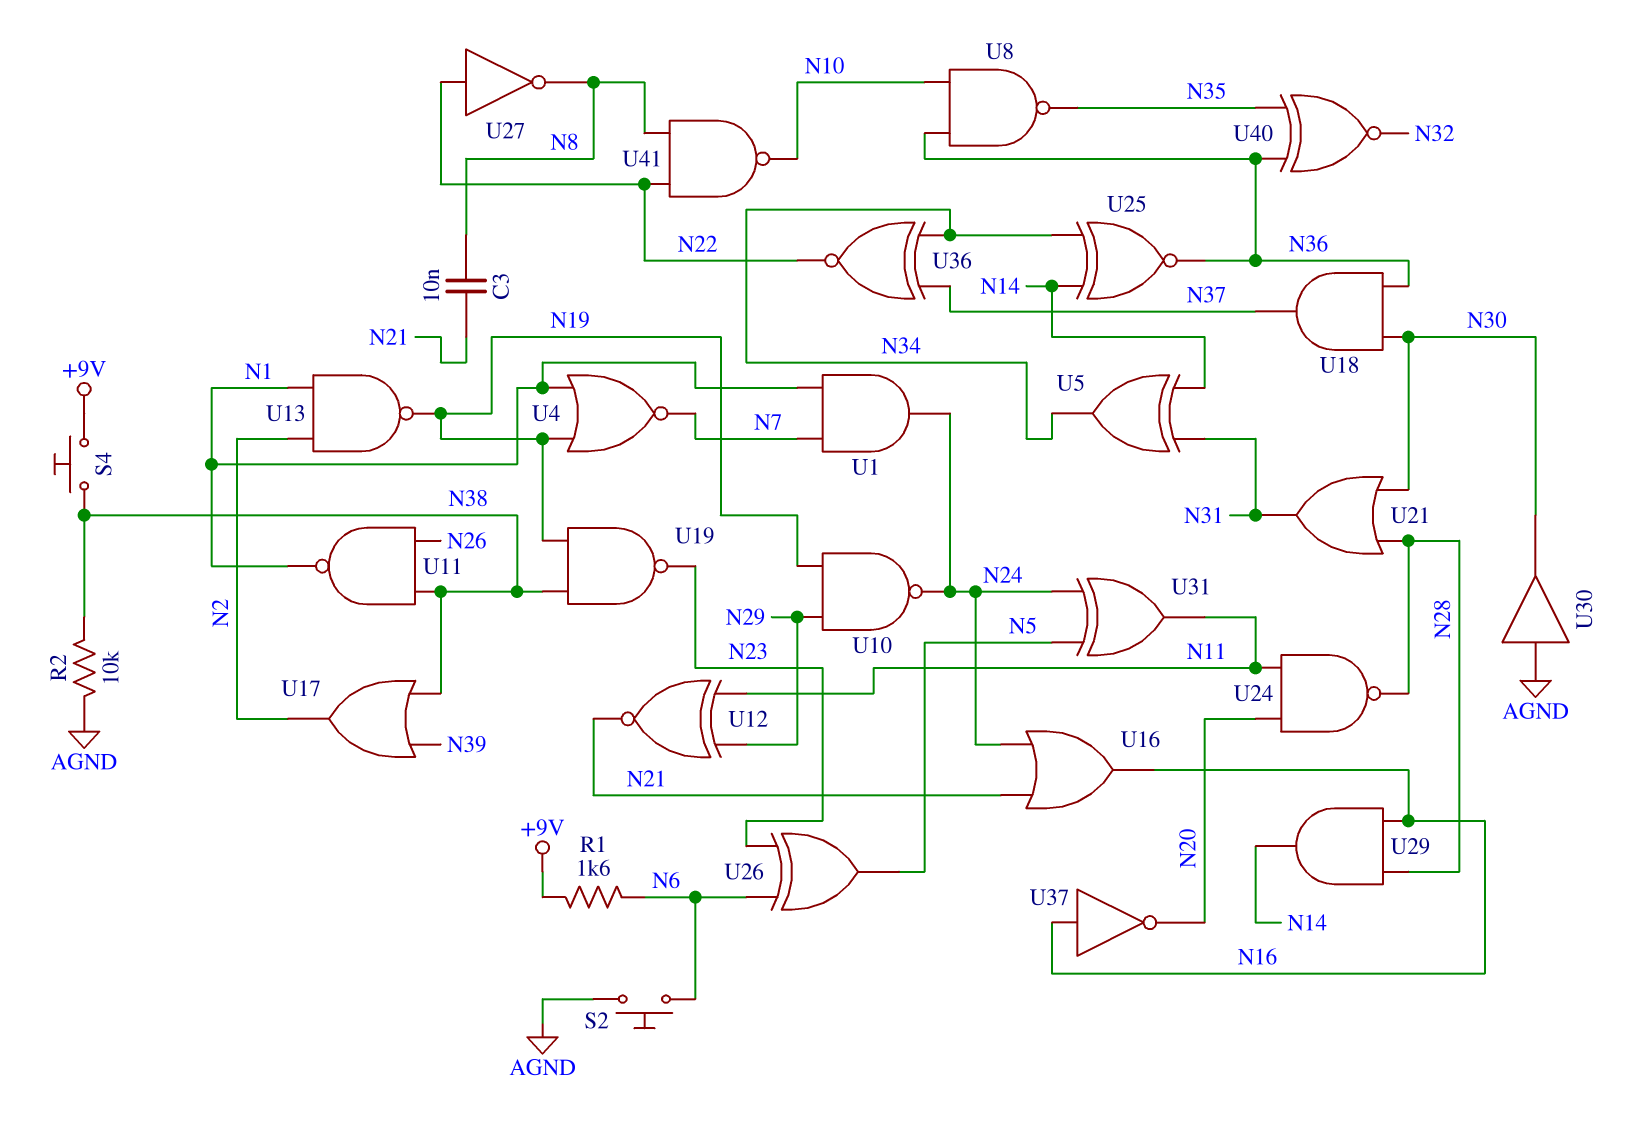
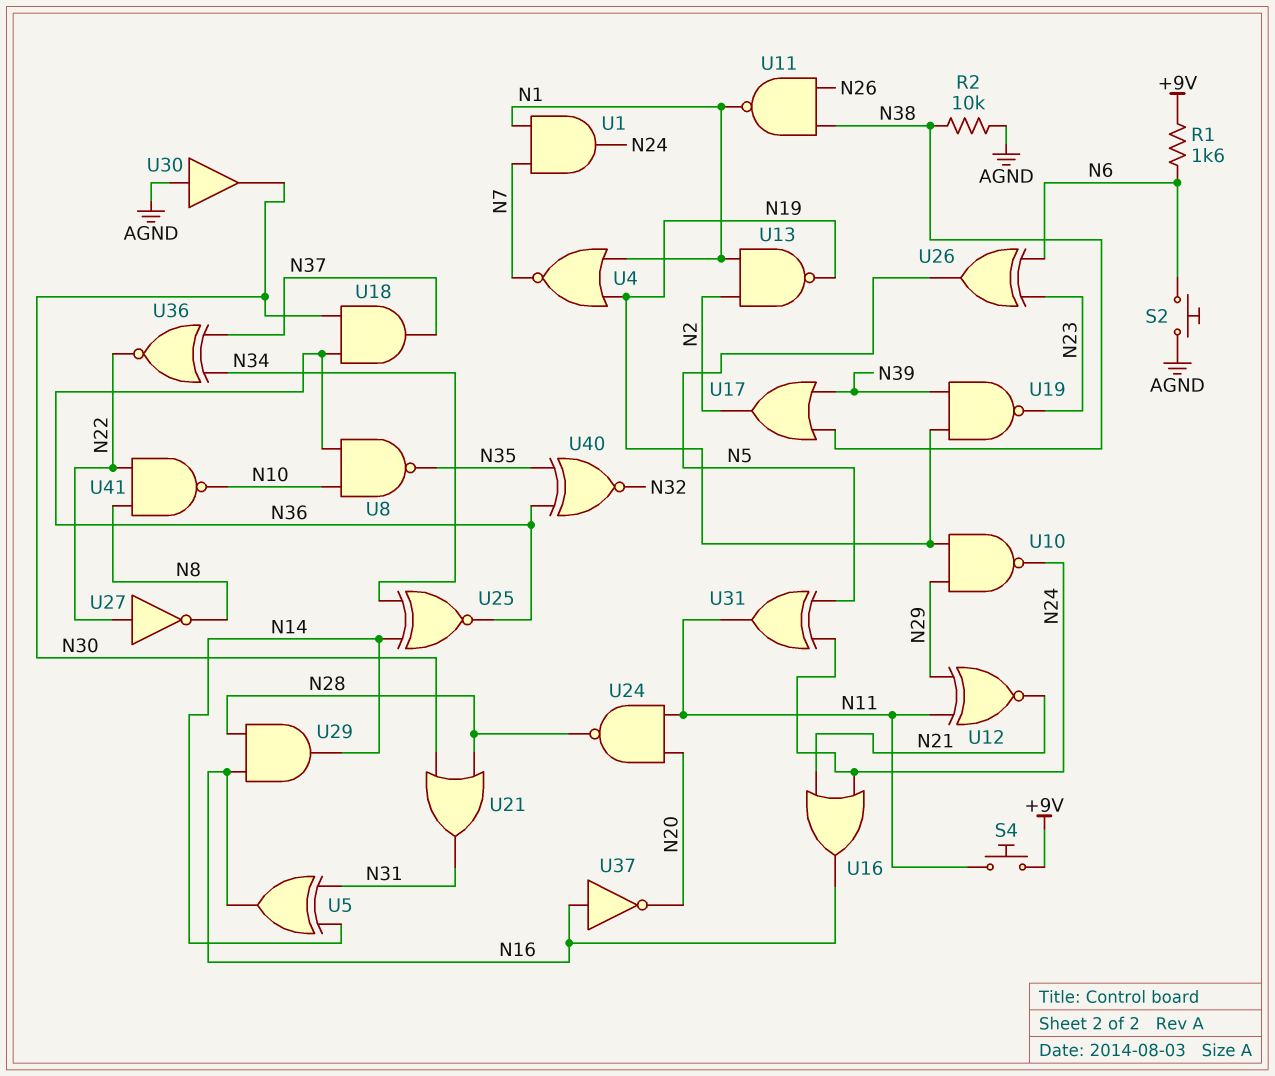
C3: 10nF (N8, N21) -> none
S4: button (+9V, N38) -> button (+9V, N11)
U5: XOR (in N14, in N31, out N34) -> XOR (in N14, in N31, out N16)
U19: NAND (in N19, in N38, out N23) -> NAND (in N19, in N39, out N23)

